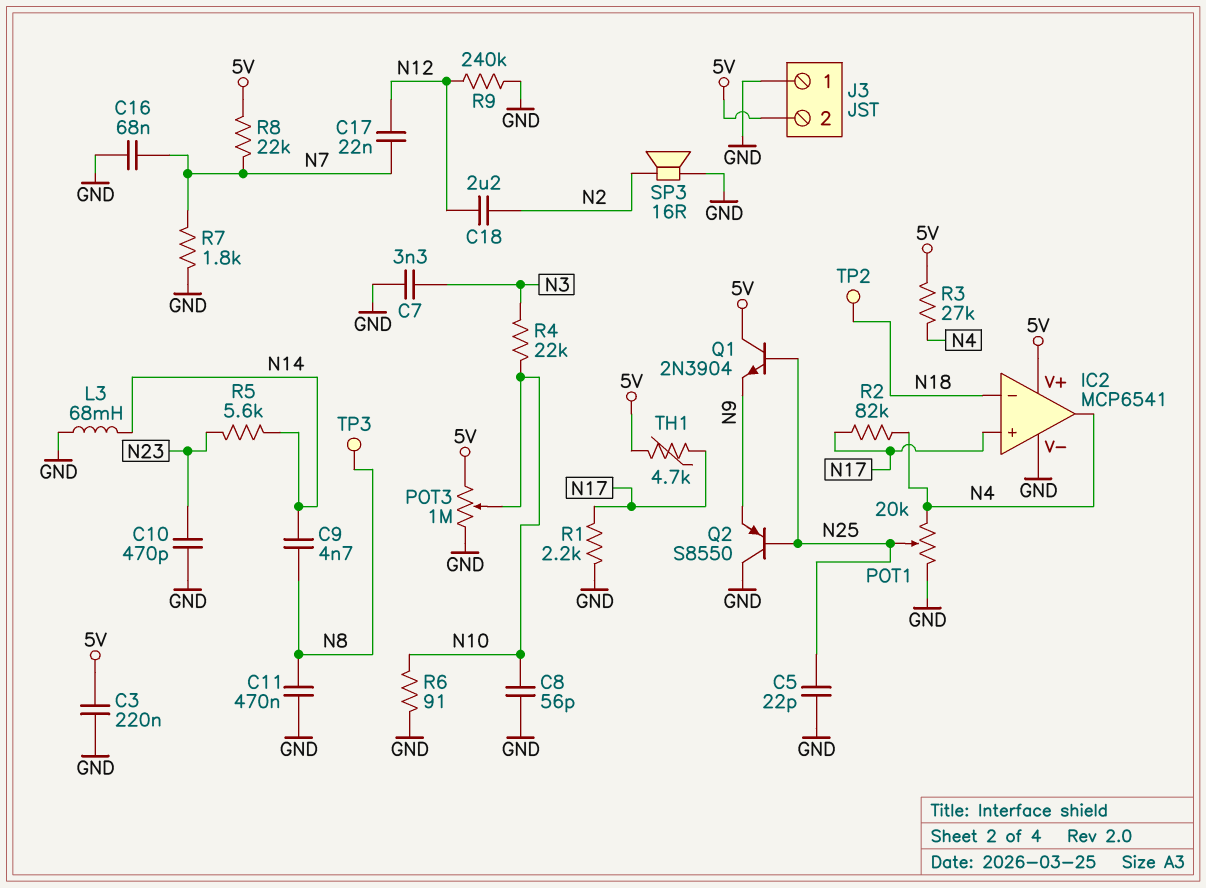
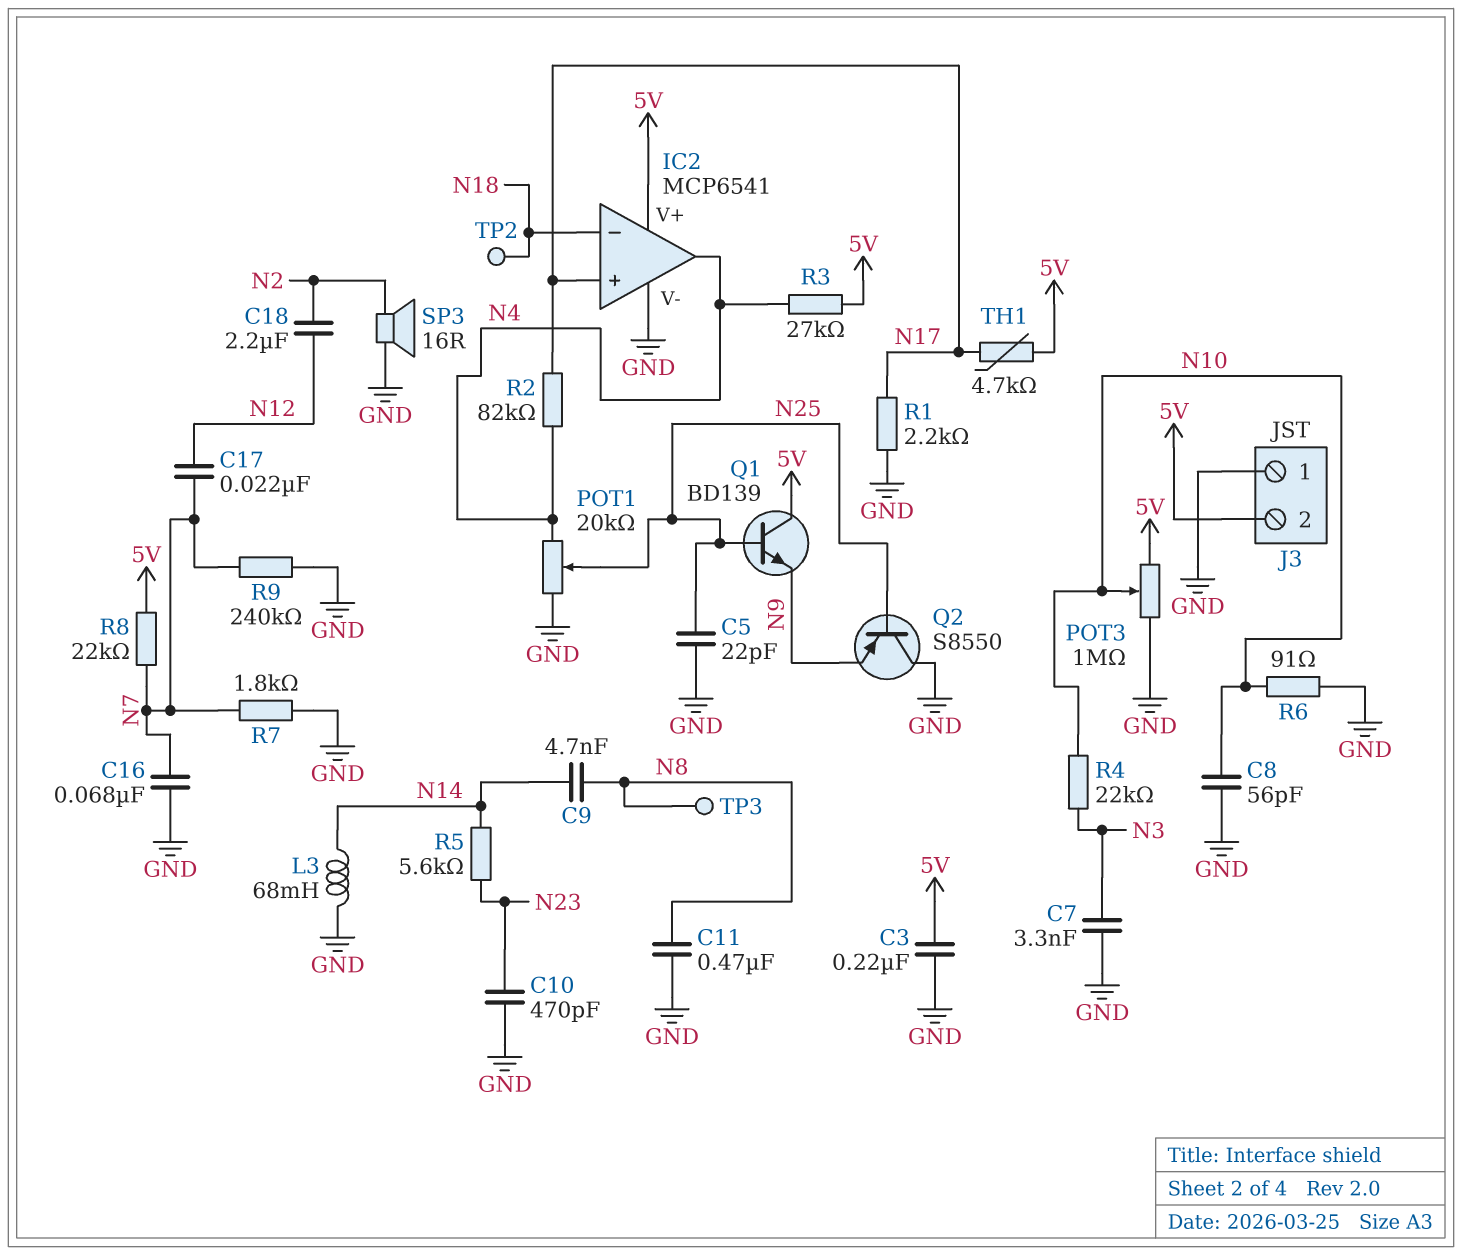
Q1: NPN 2N3904 (B N25, C 5V, E N9) -> NPN BD139 (B N25, C 5V, E N9)
R9: 240k (GND, N12) -> 240k (GND, N7)

